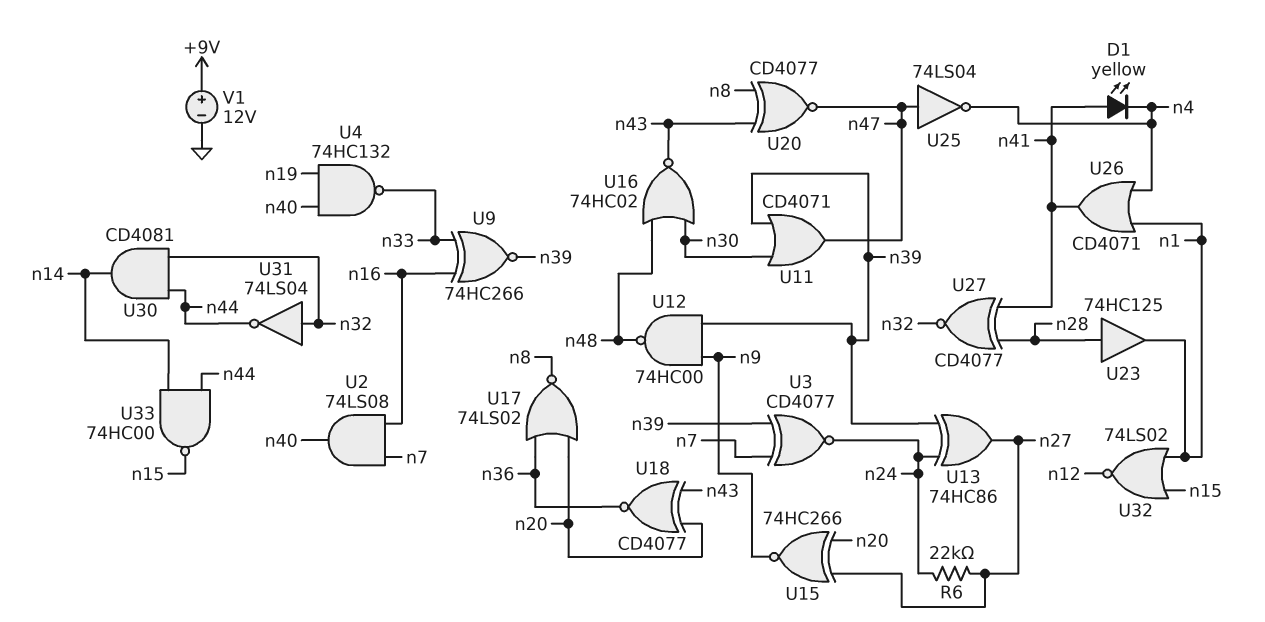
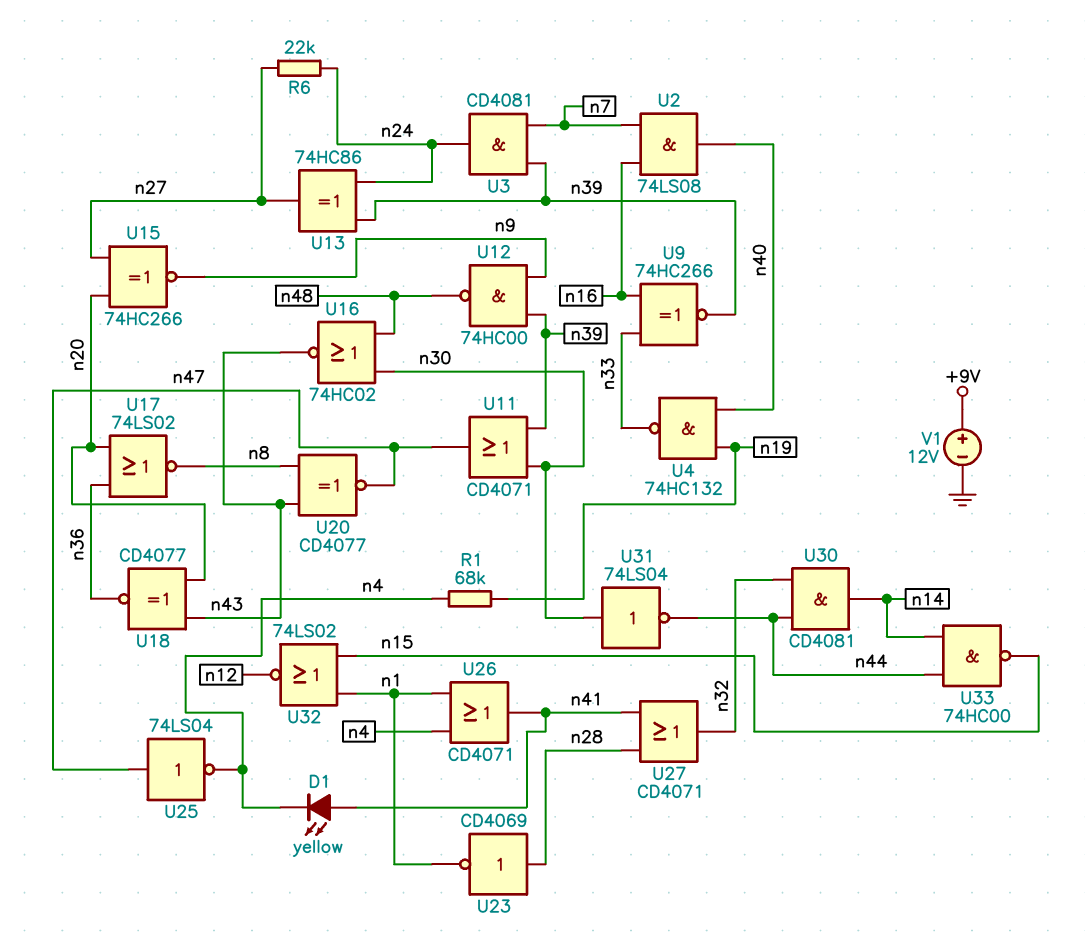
R1: none -> 68k (n4, n19)
U3: XNOR CD4077 (in n7, in n39, out n24) -> AND CD4081 (in n7, in n39, out n24)
U23: buffer 74HC125 (in n28, out n1) -> NOT CD4069 (in n28, out n1)
U27: XNOR CD4077 (in n28, in n41, out n32) -> OR CD4071 (in n28, in n41, out n32)
U31: NOT 74LS04 (in n32, out n44) -> NOT 74LS04 (in n30, out n44)

